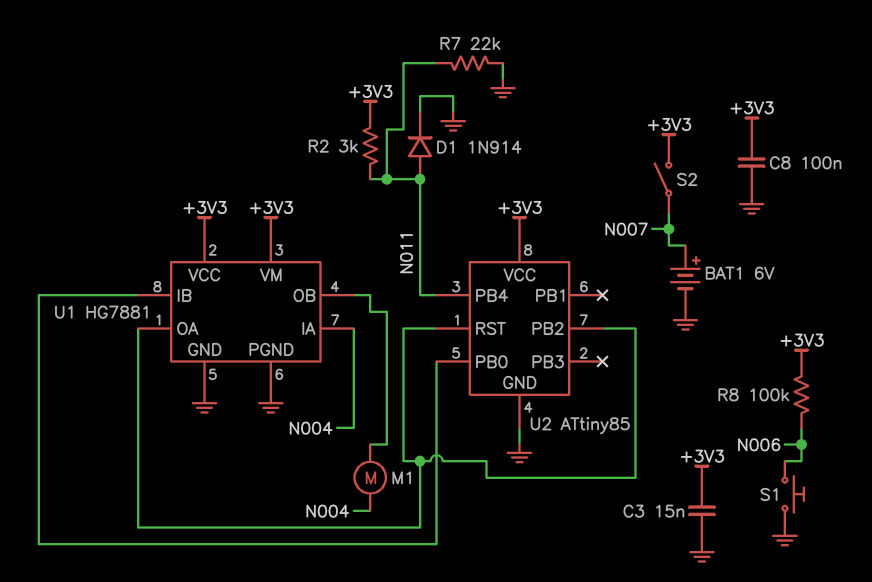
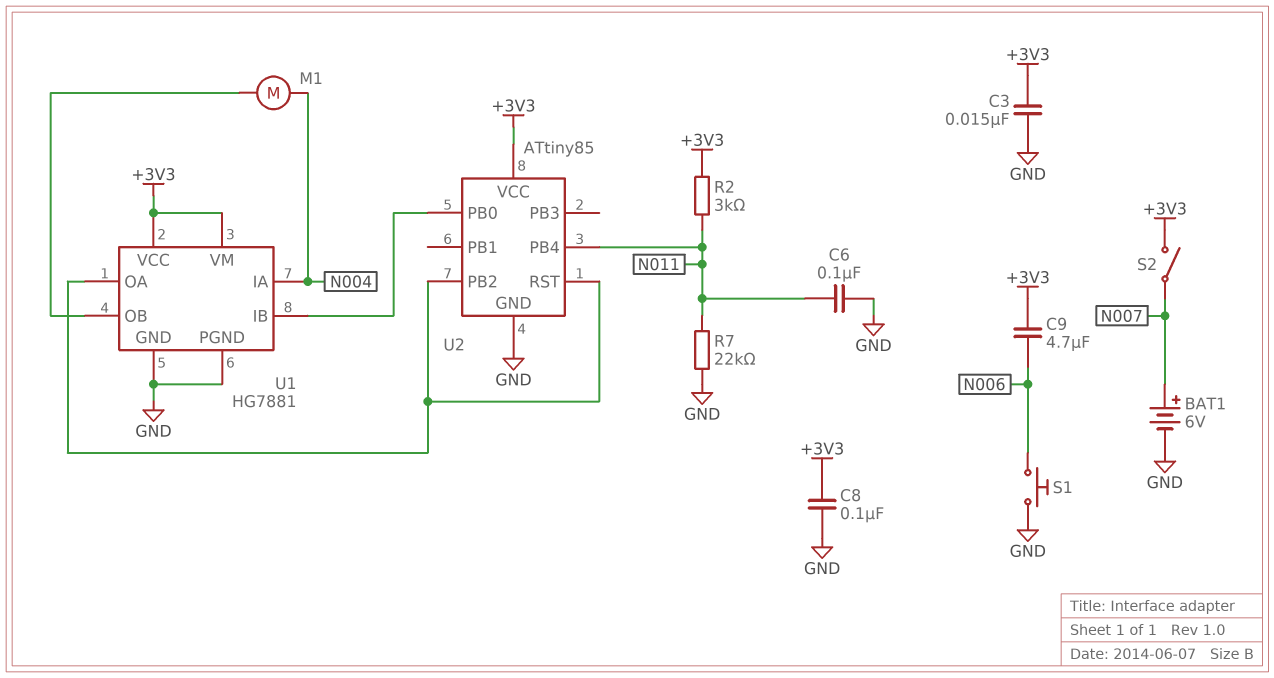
C6: none -> 100nF (GND, N011)
C9: none -> 4.7uF (+3V3, N006)
D1: diode 1N914 (A N011, K GND) -> none
R8: 100k (+3V3, N006) -> none

